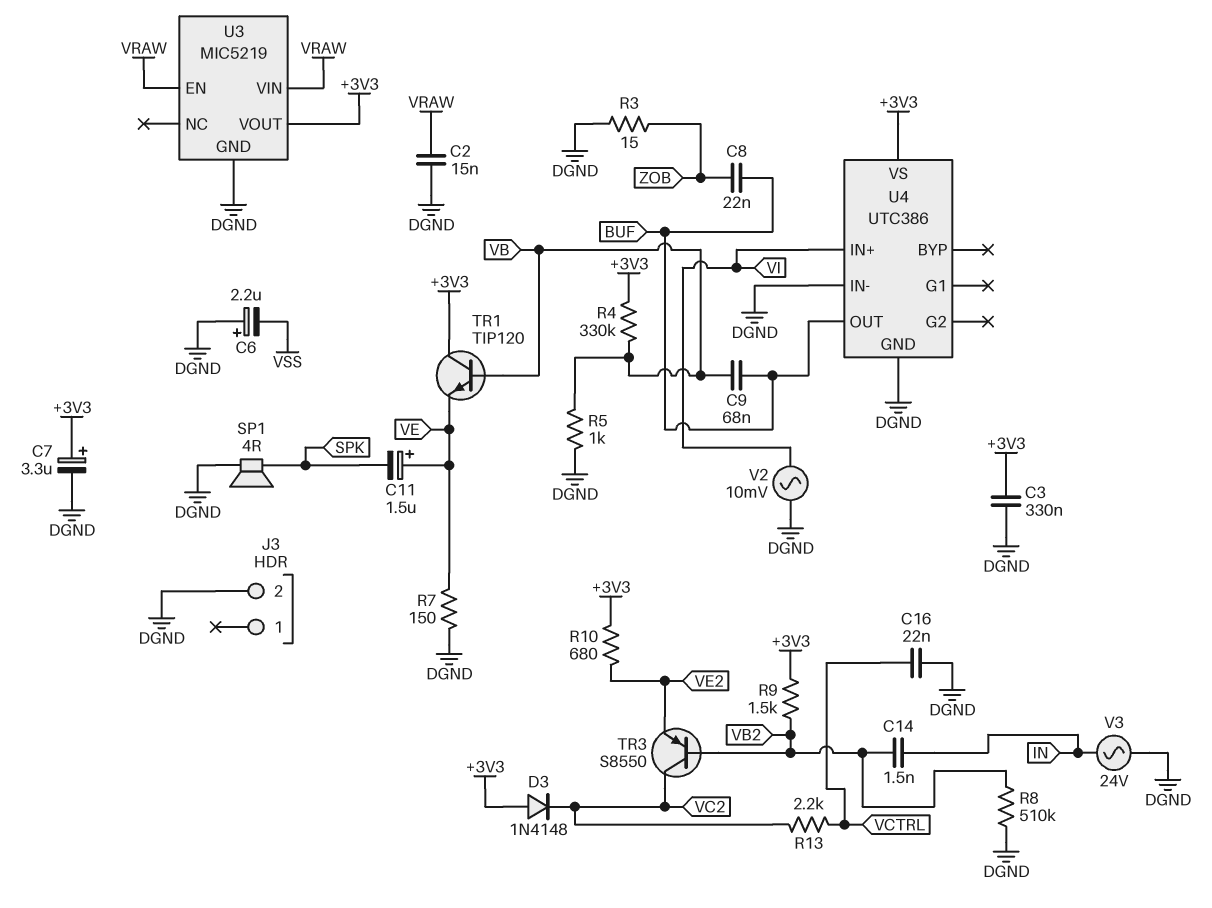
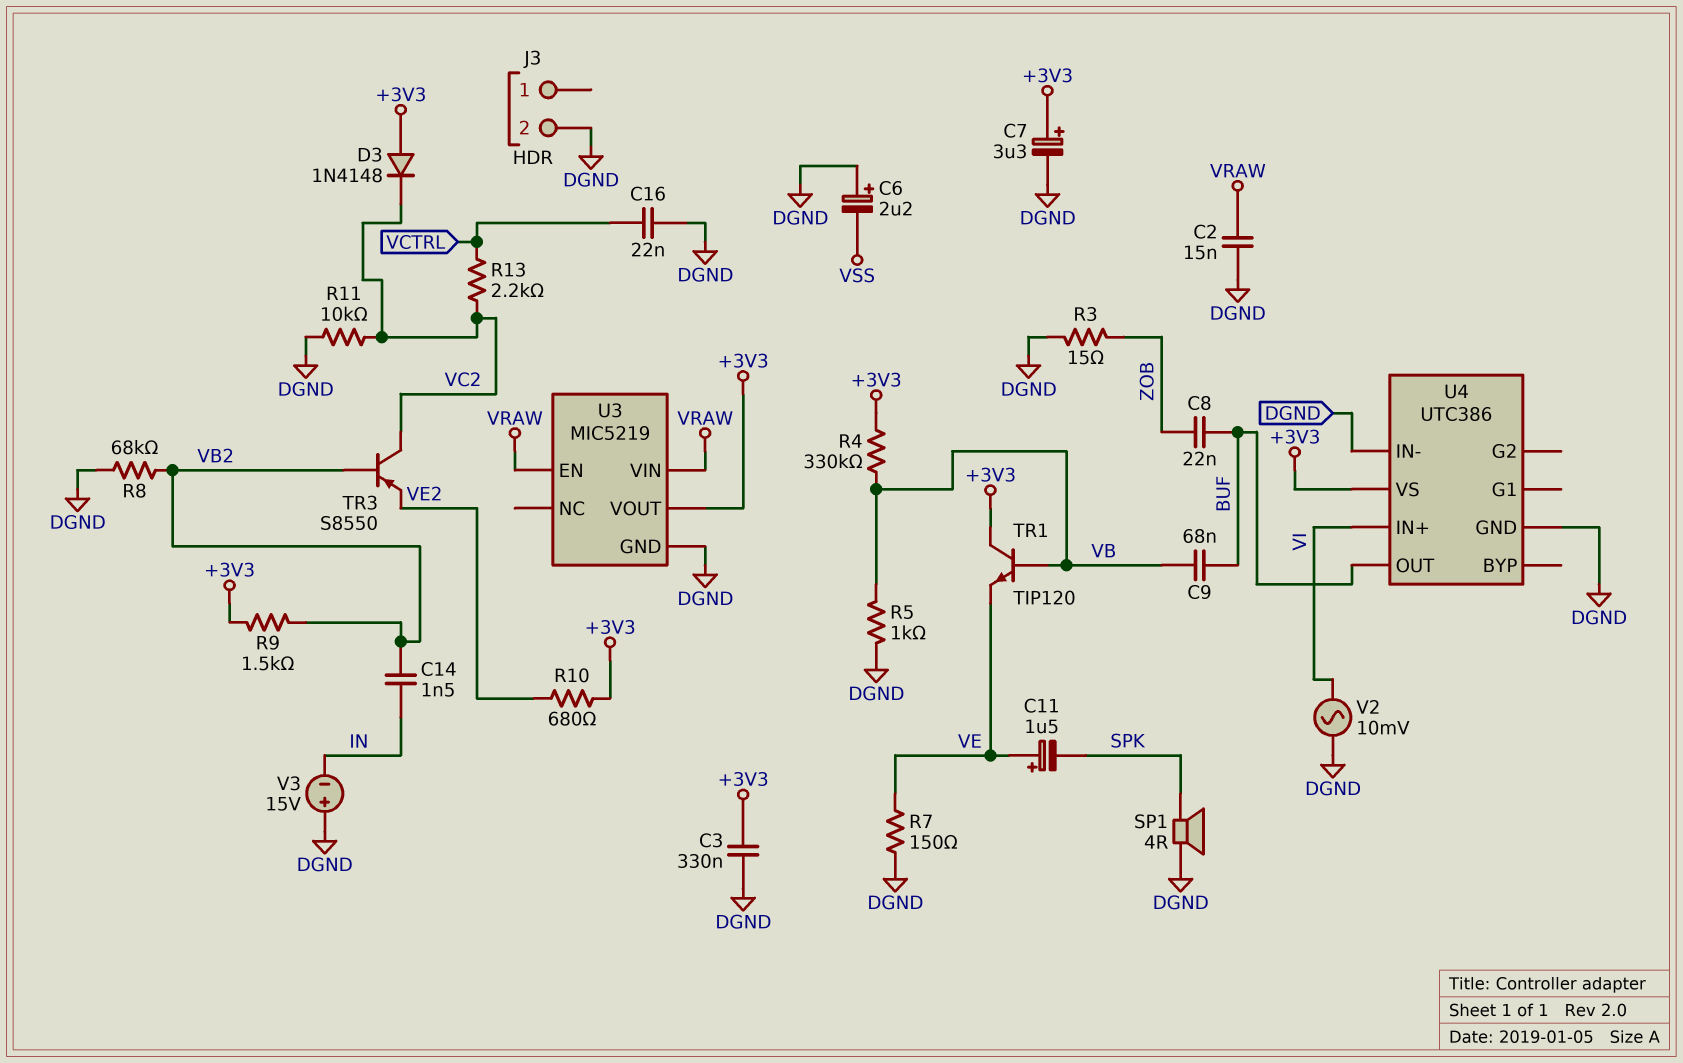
R8: 510k (DGND, VB2) -> 68k (DGND, VB2)
R11: none -> 10k (DGND, VC2)
V3: AC 24V (DGND, IN) -> 15V (plus DGND, minus IN)

